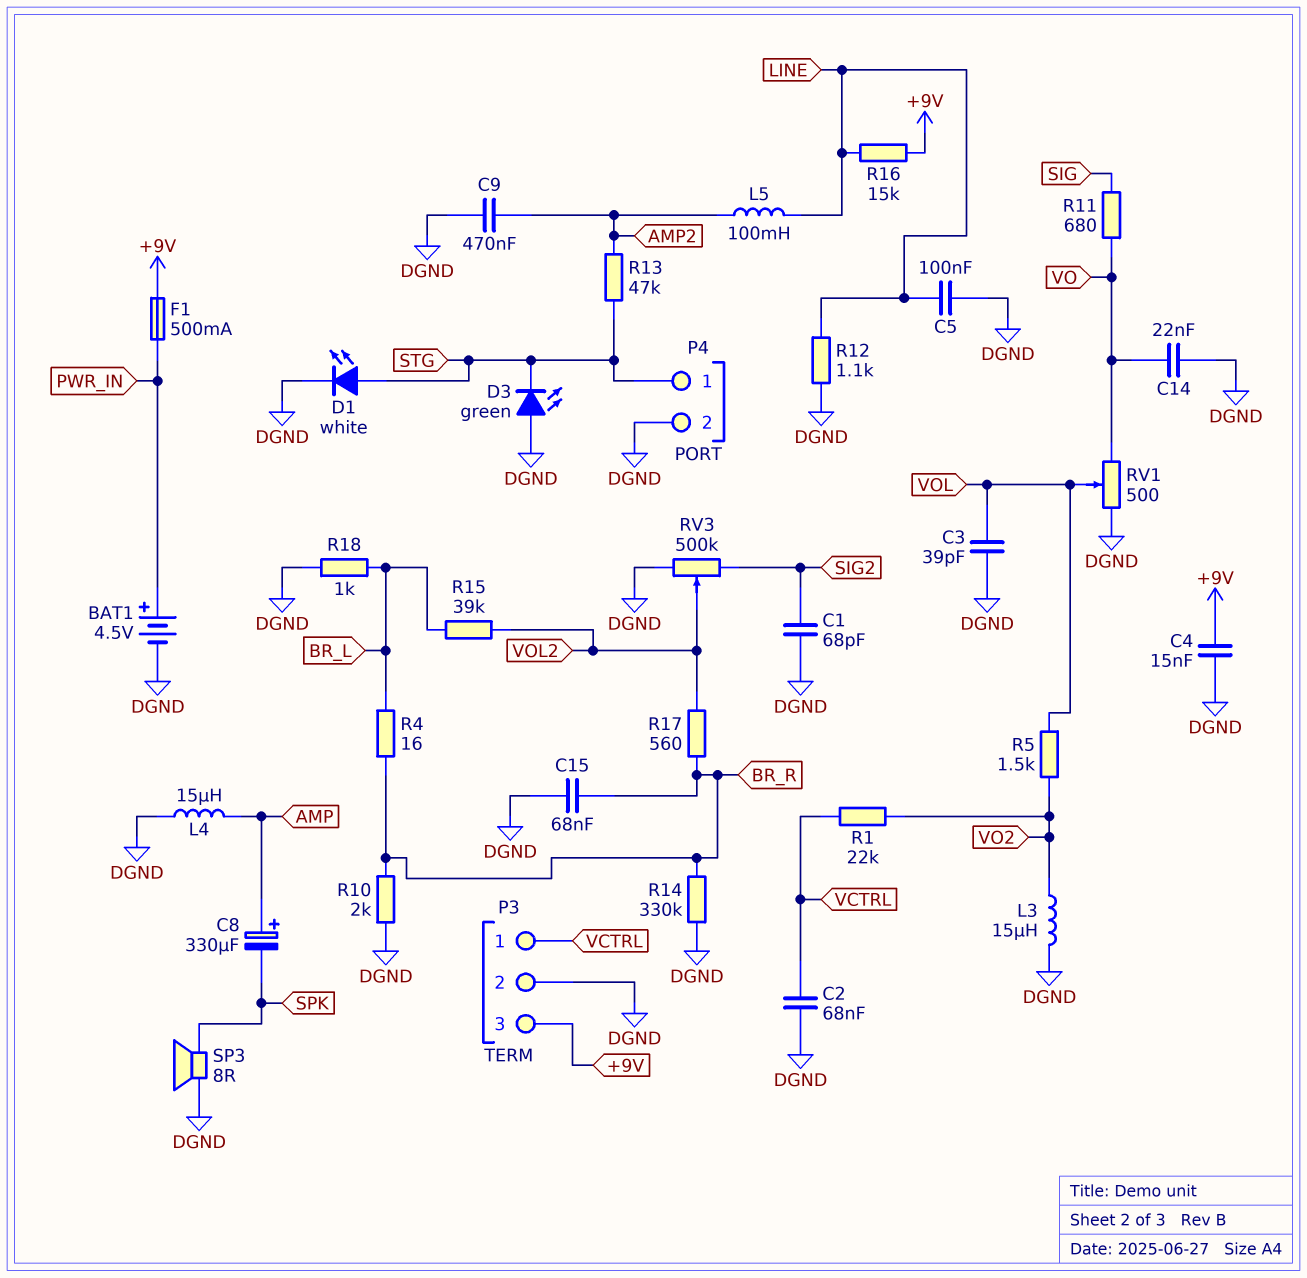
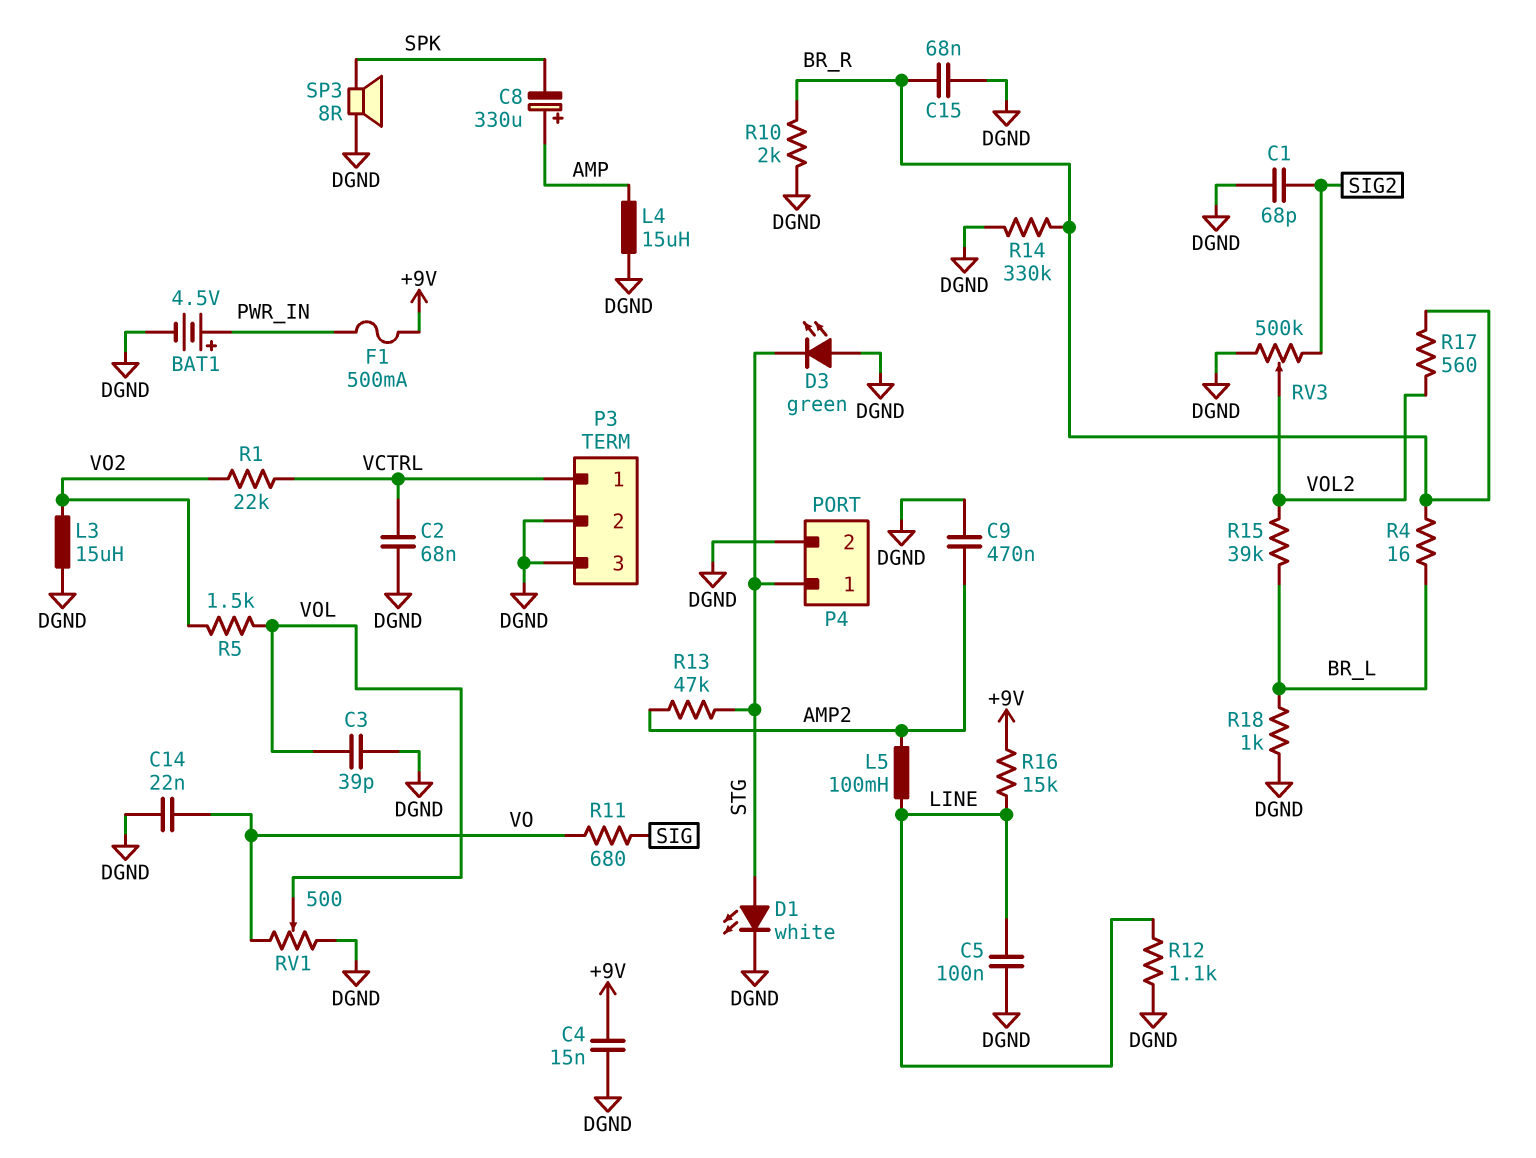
P3 pin 3: +9V -> DGND

